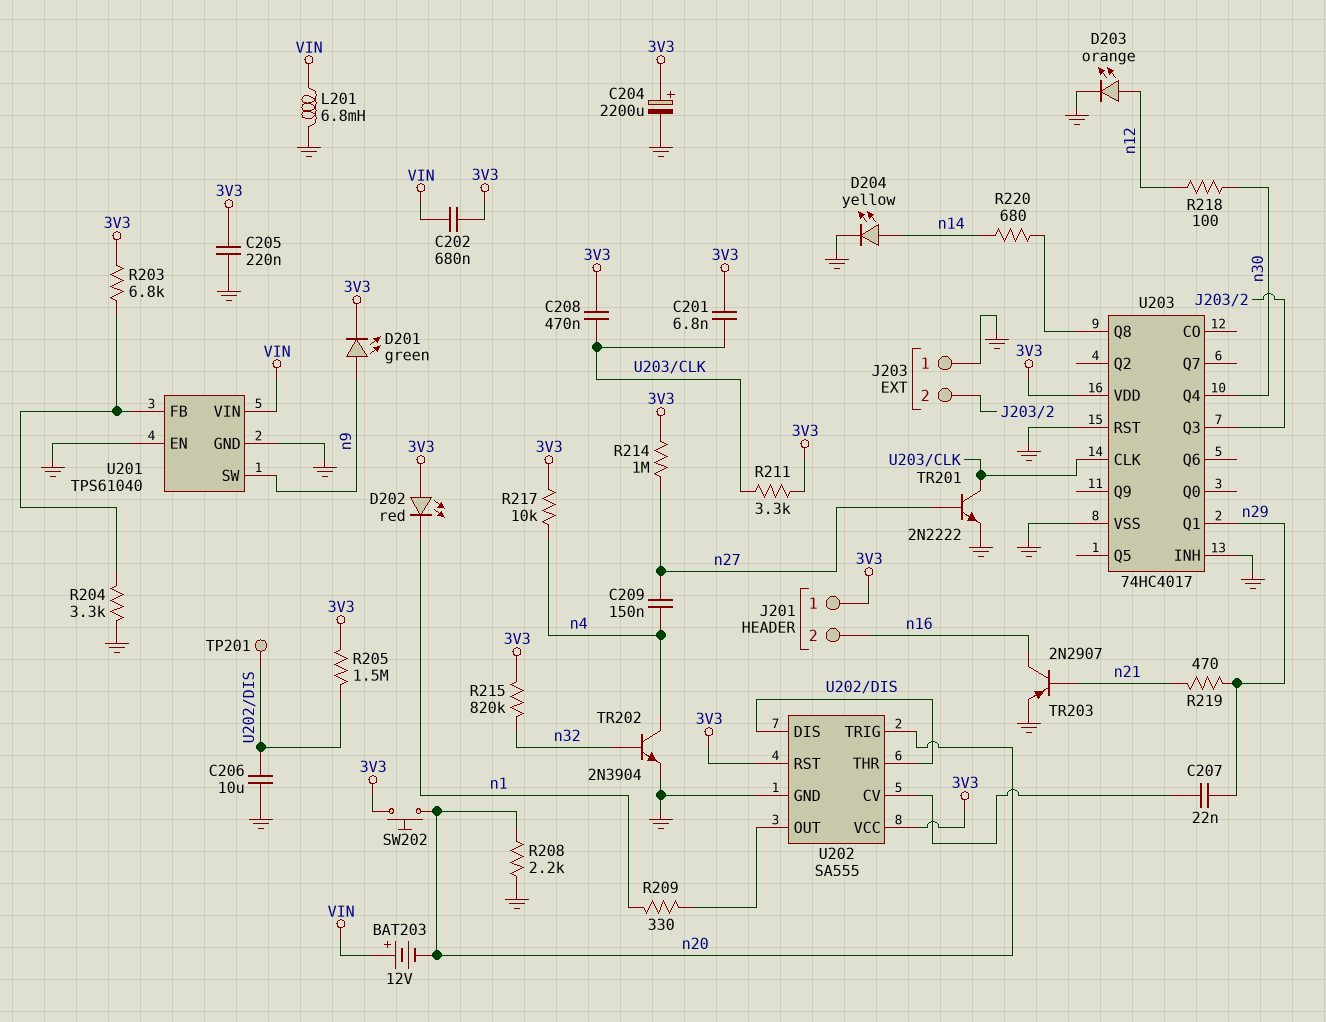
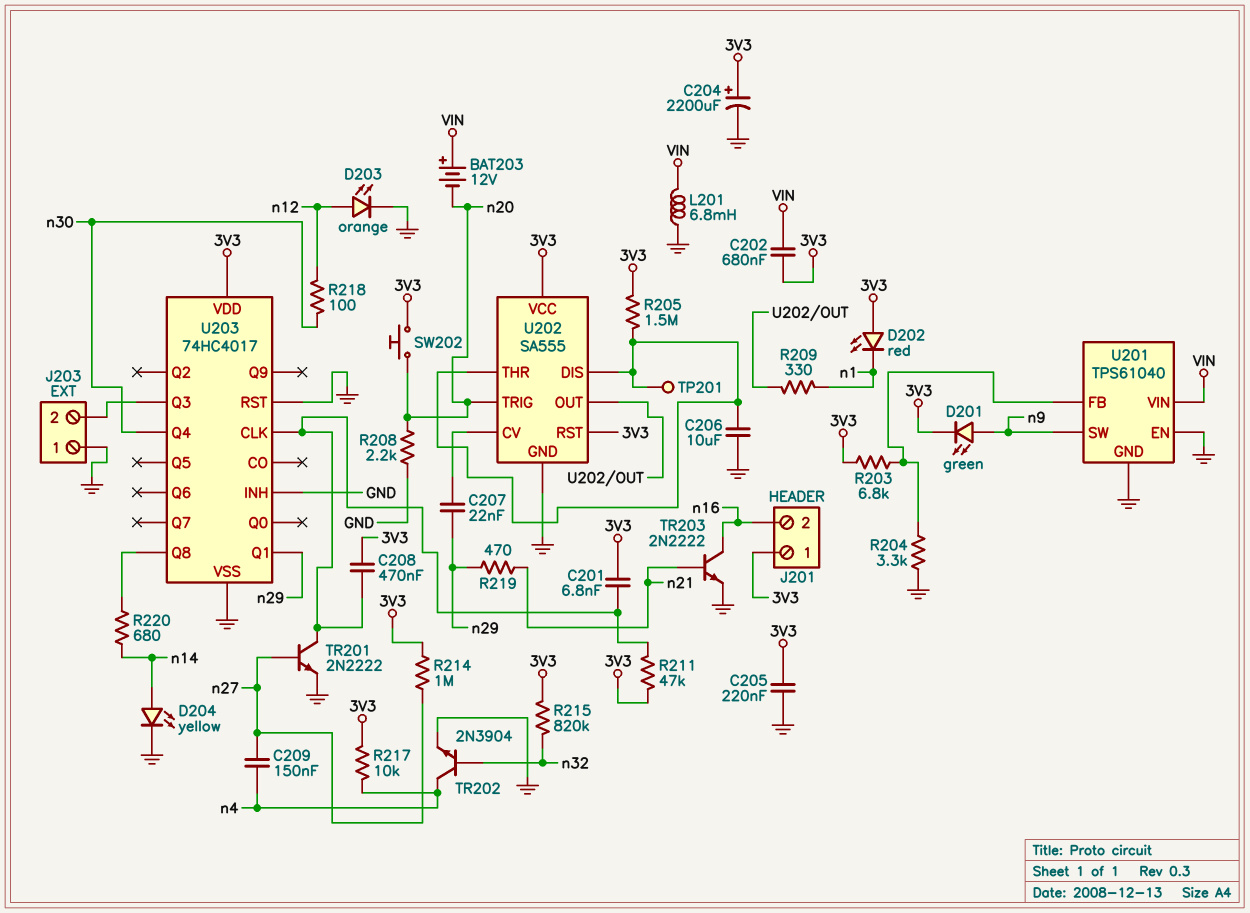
R211: 3.3k (3V3, U203/CLK) -> 47k (3V3, U203/CLK)
TR203: PNP 2N2907 (B n21, C n16, E GND) -> NPN 2N2222 (B n21, C n16, E GND)

